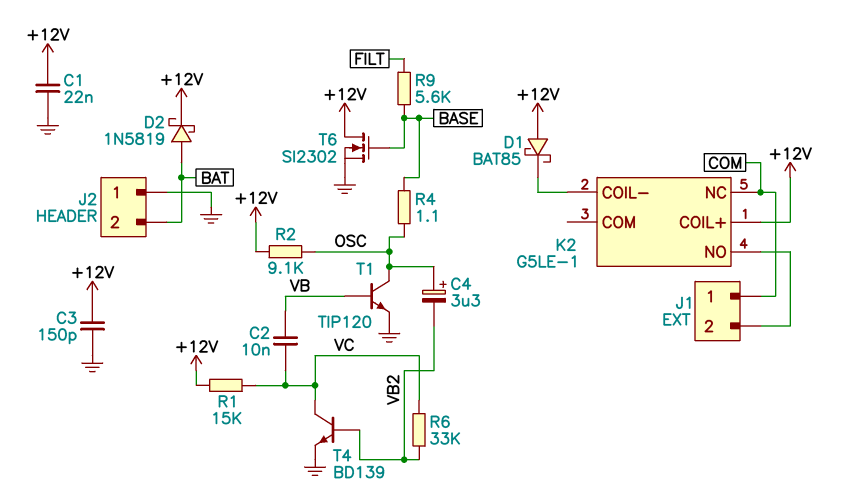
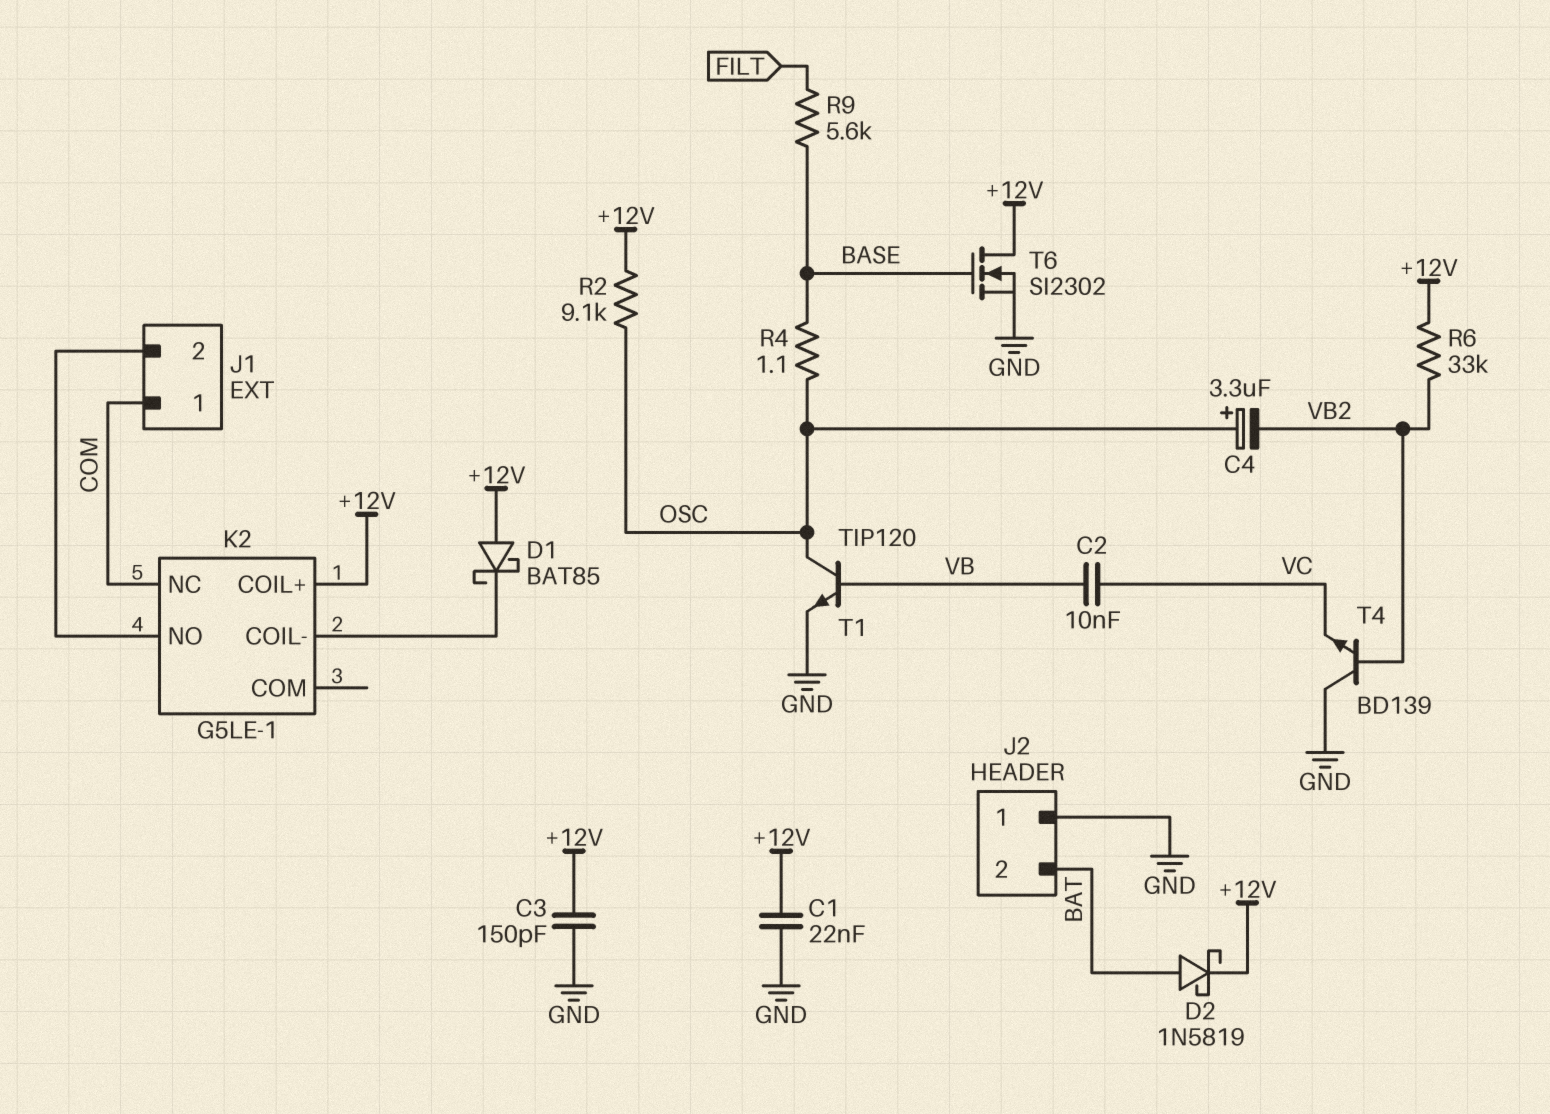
R1: 15k (+12V, VC) -> none
R6: 33k (VB2, VC) -> 33k (+12V, VB2)
T4: NPN BD139 (B VB2, C VC, E GND) -> NPN BD139 (B VB2, C GND, E VC)

